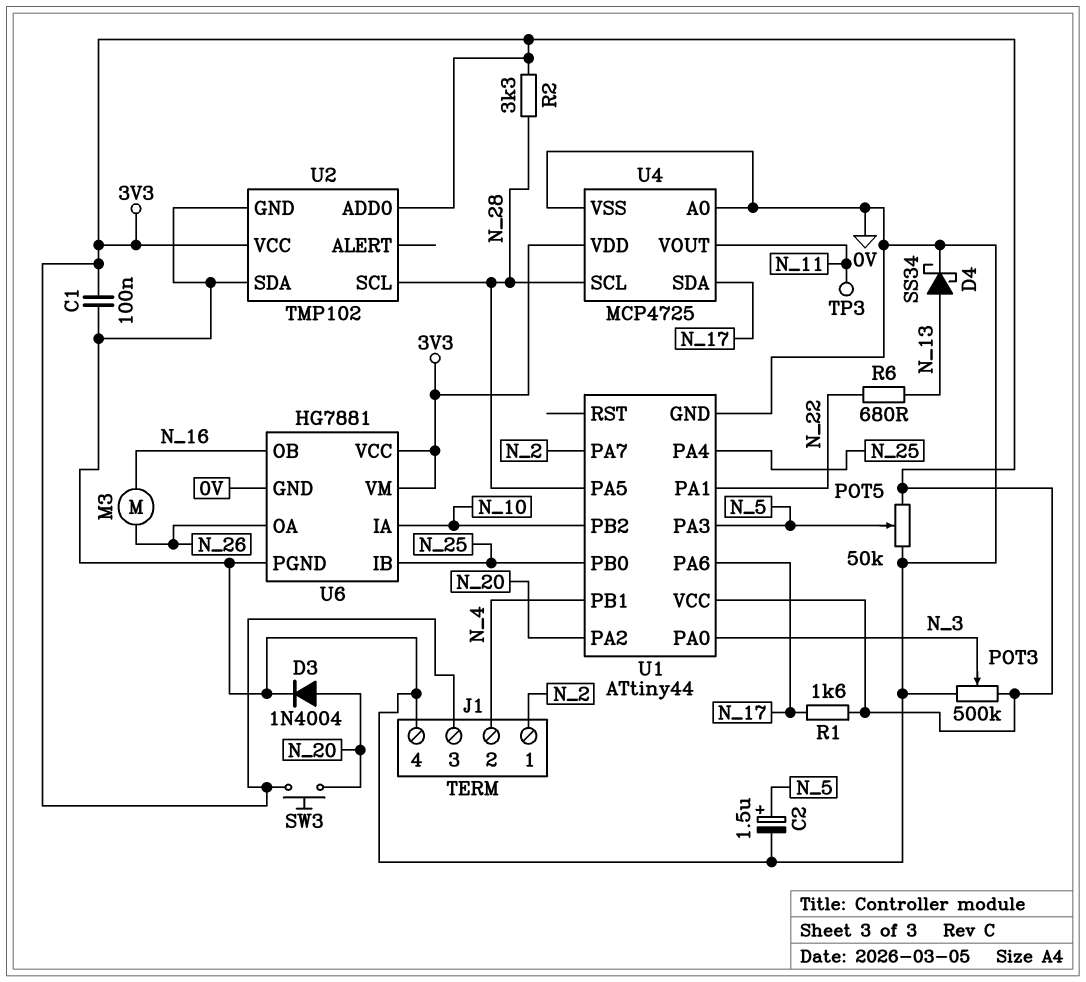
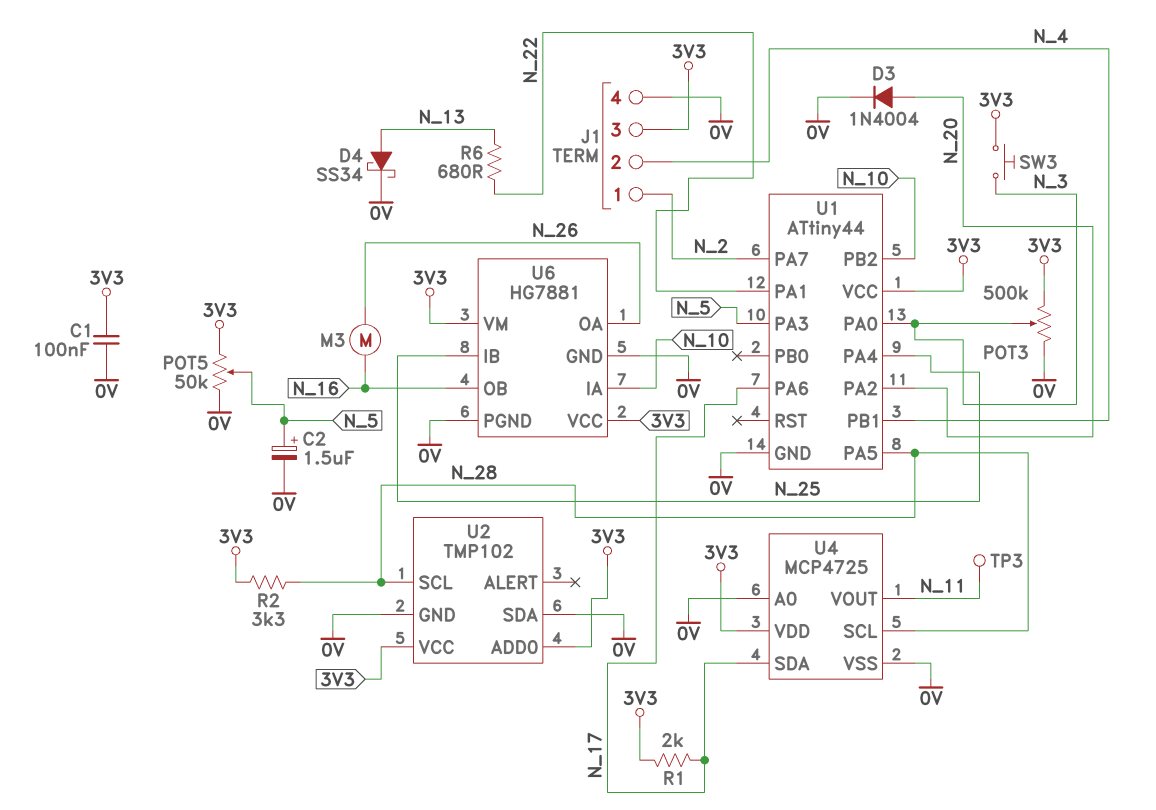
R1: 1.6k (3V3, N_17) -> 2k (3V3, N_17)
SW3: button (3V3, N_20) -> button (3V3, N_3)
U1 pin PB0: N_25 -> none

